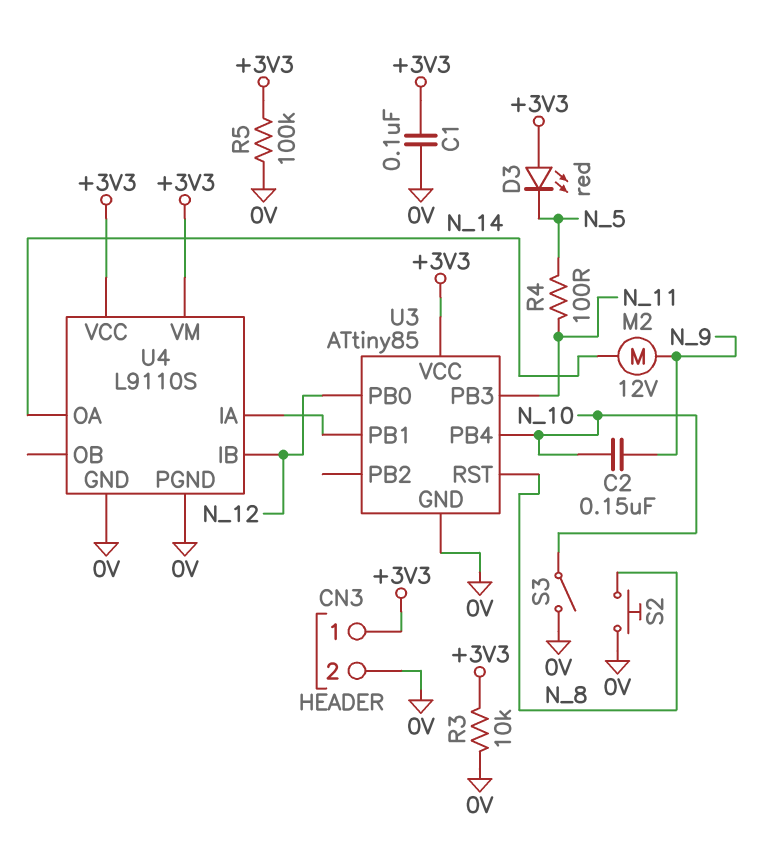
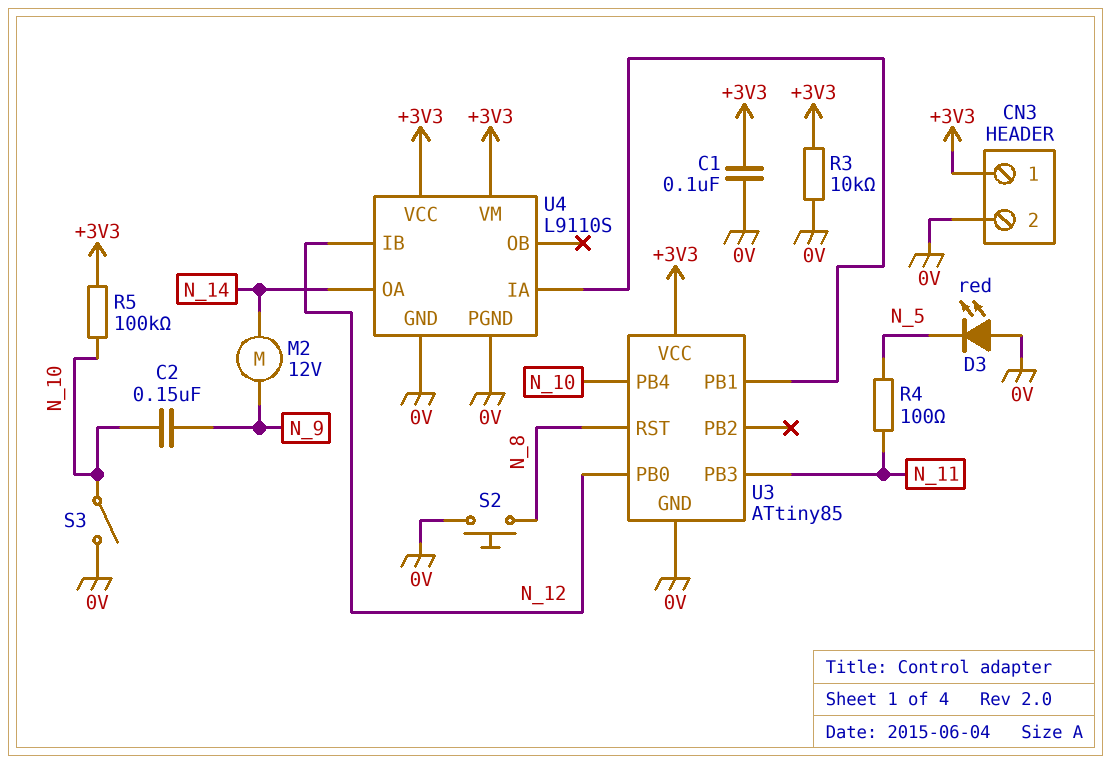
D3: LED red (A +3V3, K N_5) -> LED red (A 0V, K N_5)
R5: 100k (+3V3, 0V) -> 100k (+3V3, N_10)

